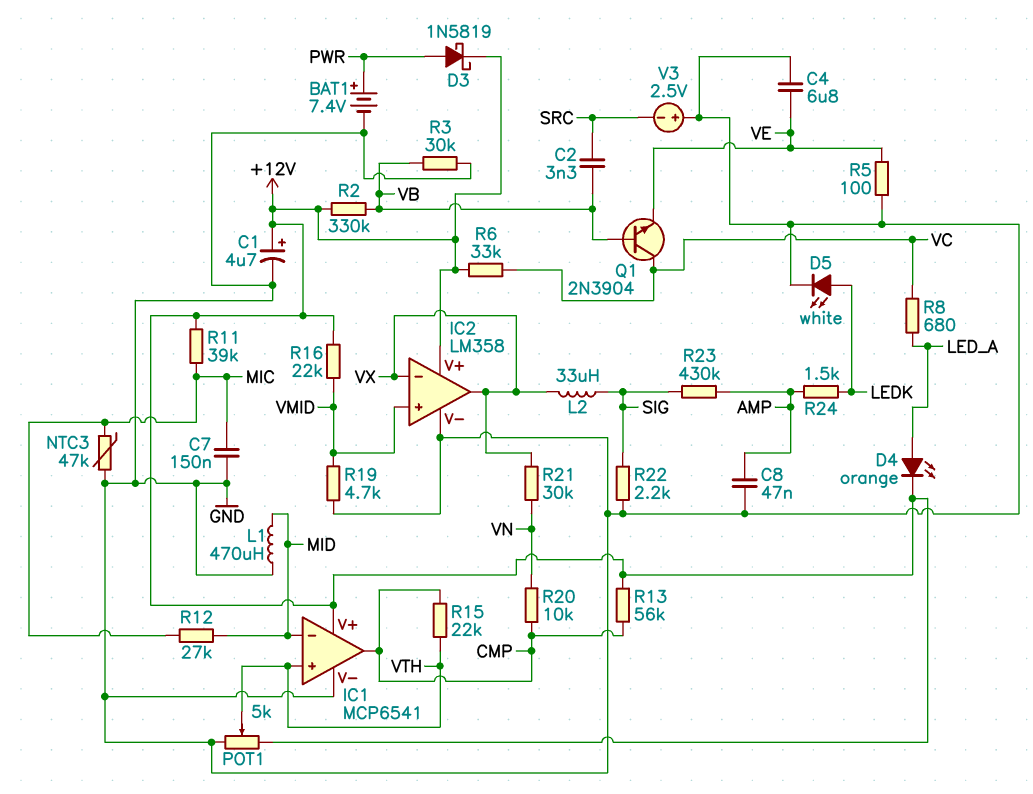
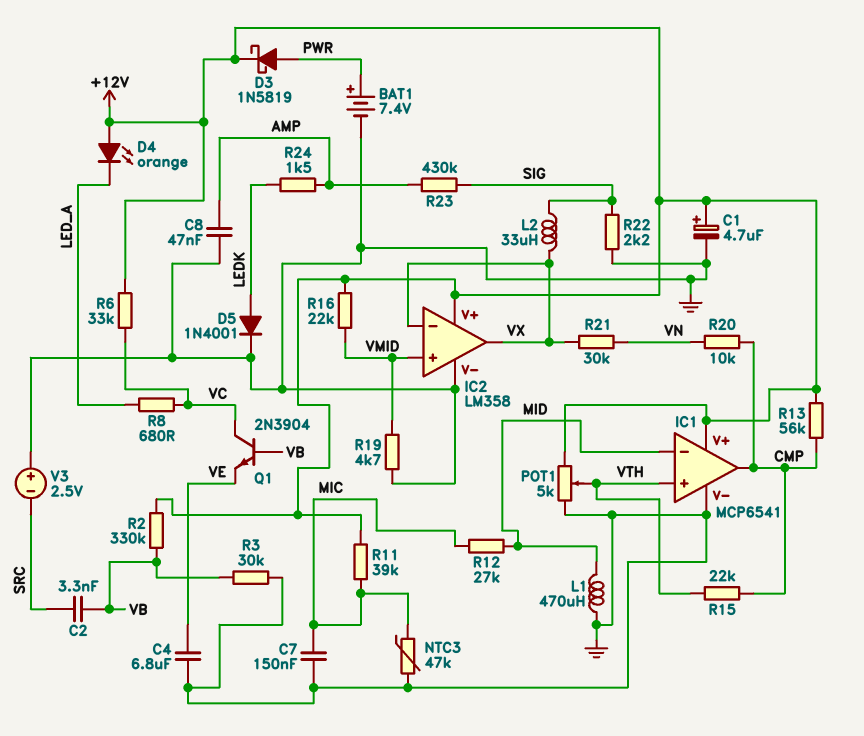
D4: LED orange (A LED_A, K +12V) -> LED orange (A +12V, K LED_A)
D5: LED white (A LEDK, K GND) -> diode 1N4001 (A LEDK, K GND)
R5: 100 (GND, VE) -> none

